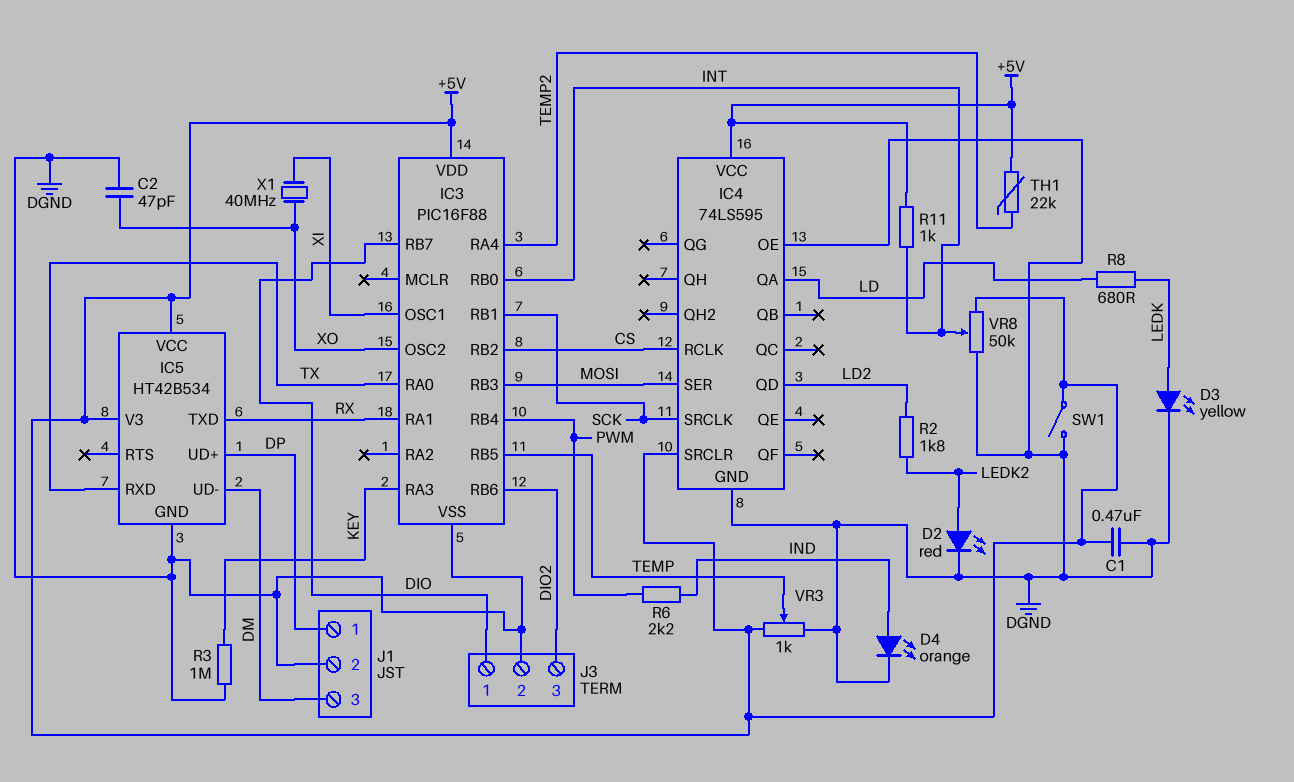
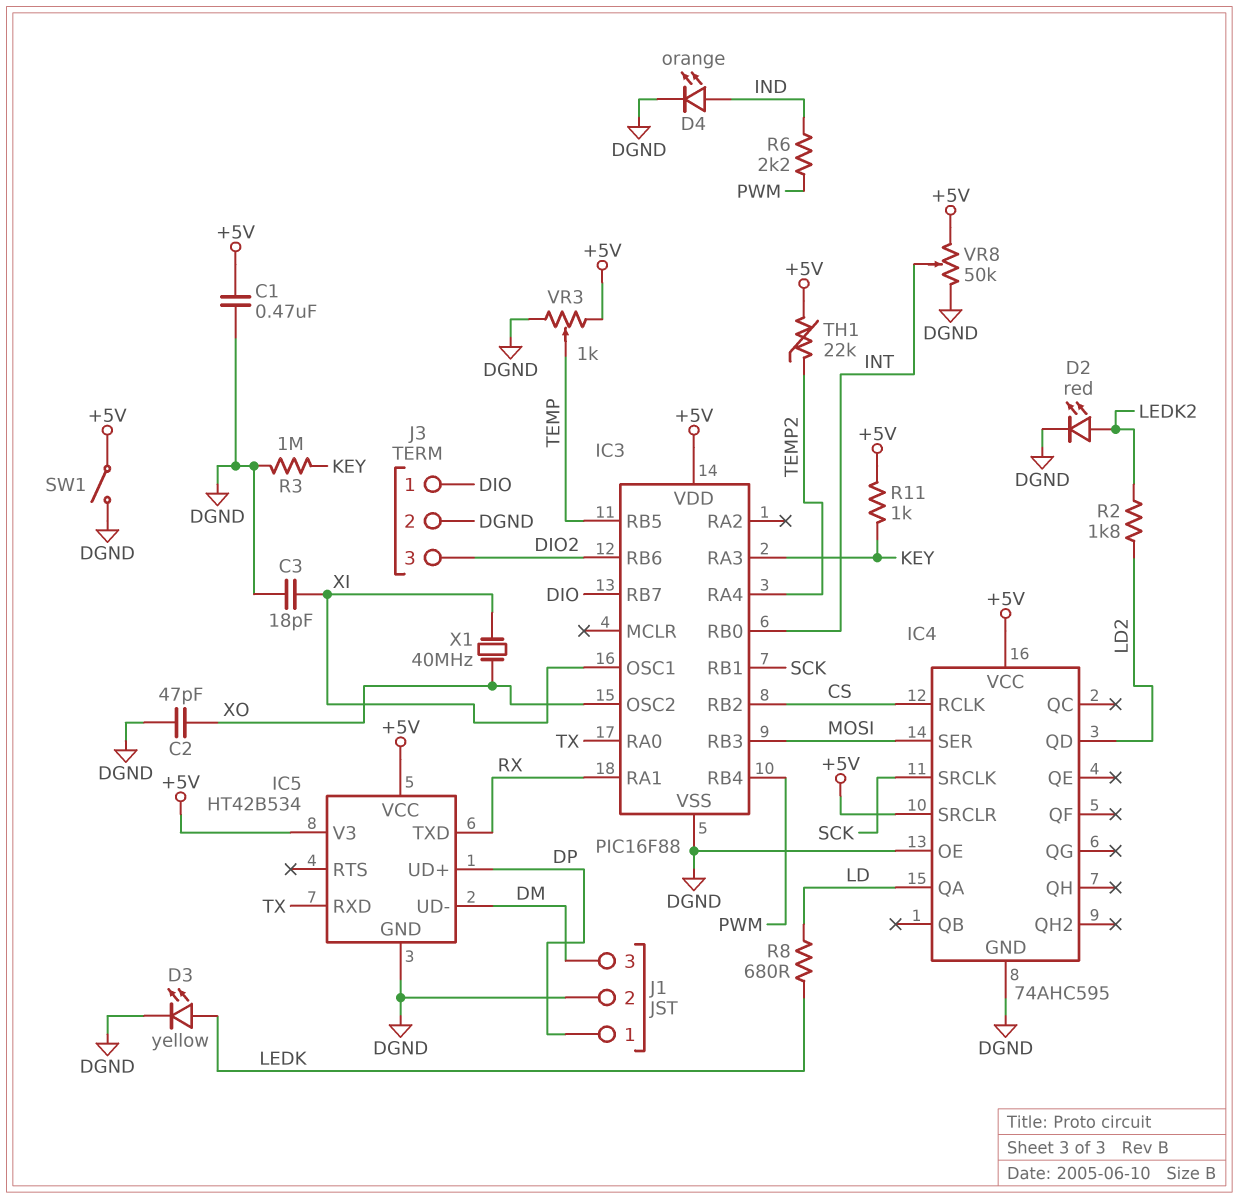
C3: none -> 18pF (DGND, XI)
IC4: 74LS595 -> 74AHC595
R11: 1k (+5V, INT) -> 1k (+5V, KEY)

